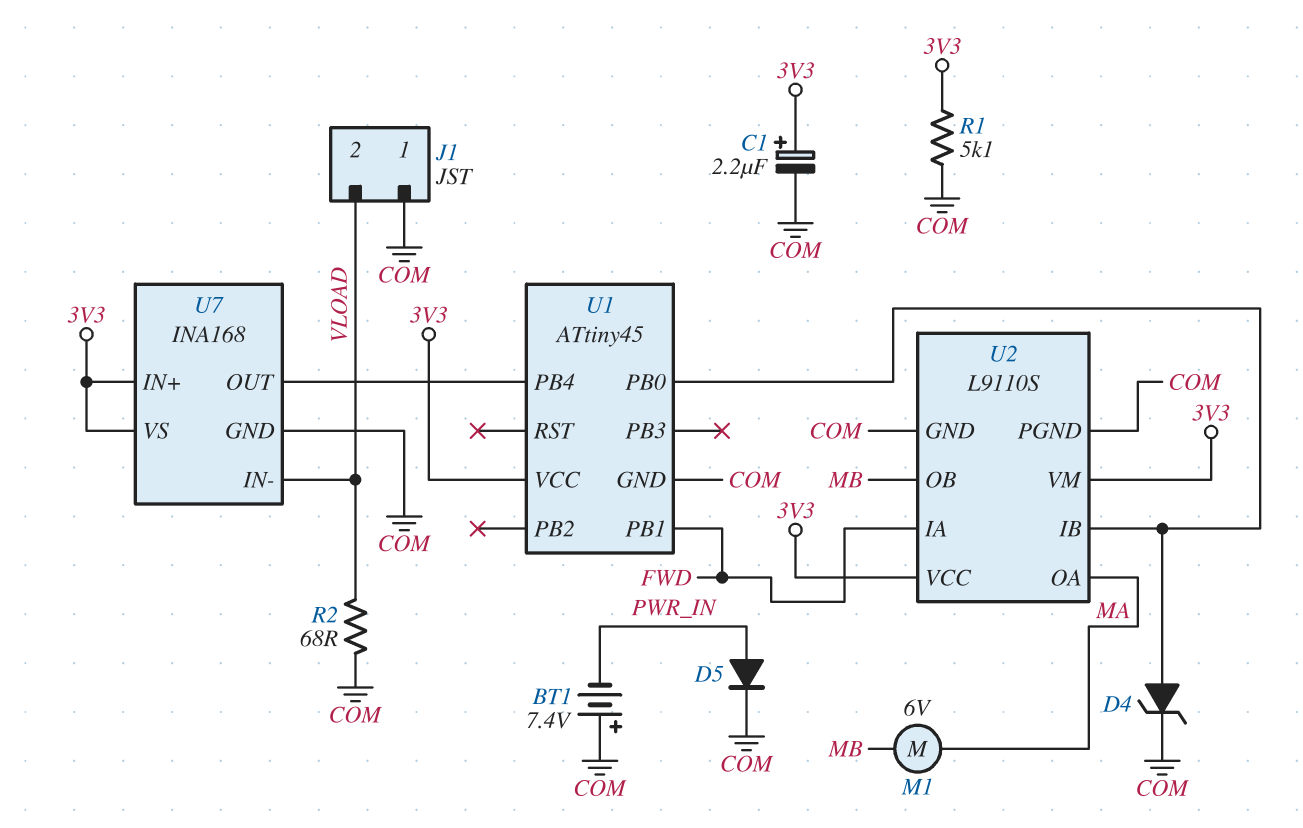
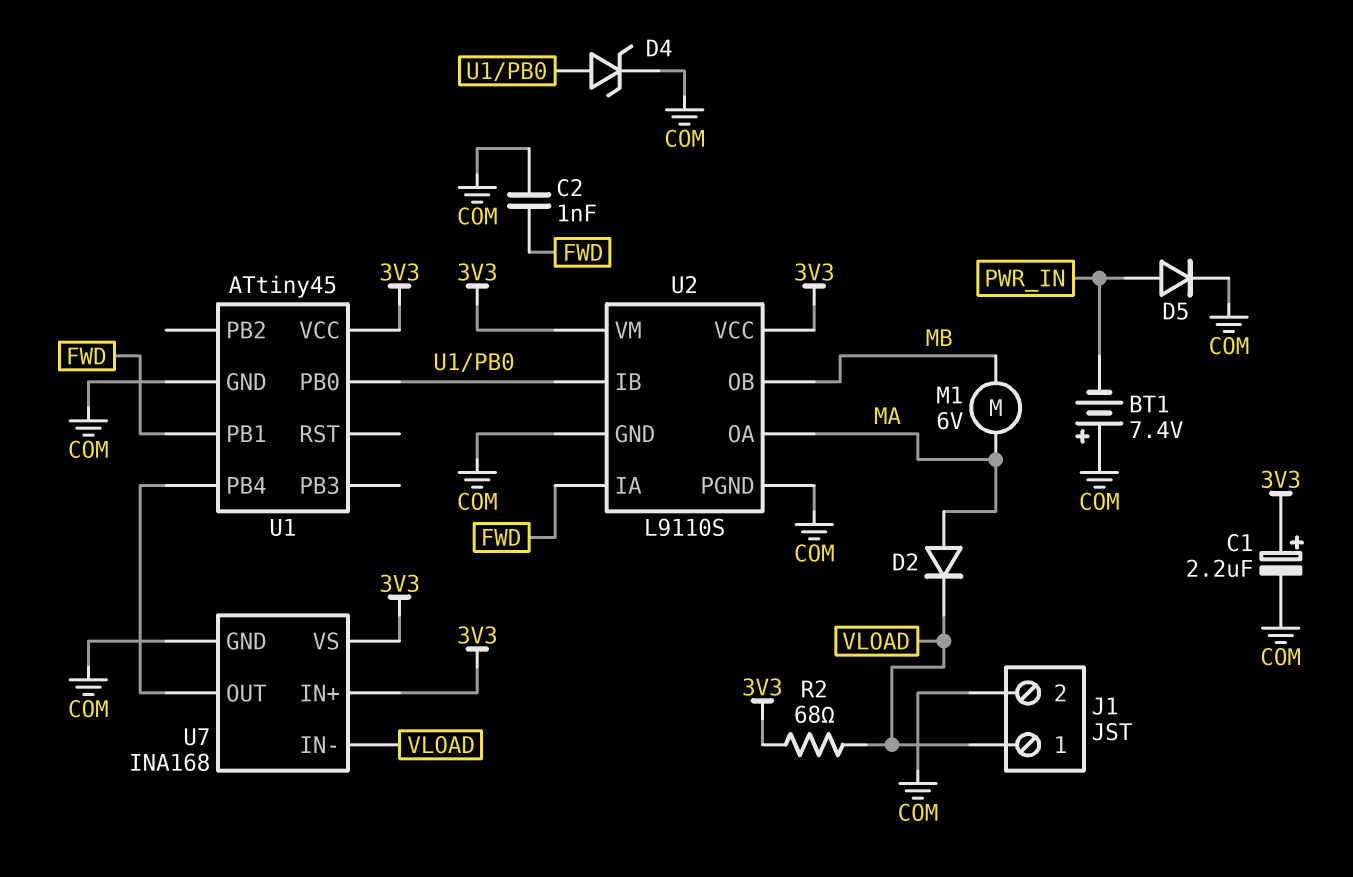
C2: none -> 1nF (COM, FWD)
D2: none -> diode (A MA, K VLOAD)
J1 pin 1: COM -> VLOAD
J1 pin 2: VLOAD -> COM
R1: 5.1k (3V3, COM) -> none
R2: 68 (COM, VLOAD) -> 68 (3V3, VLOAD)

